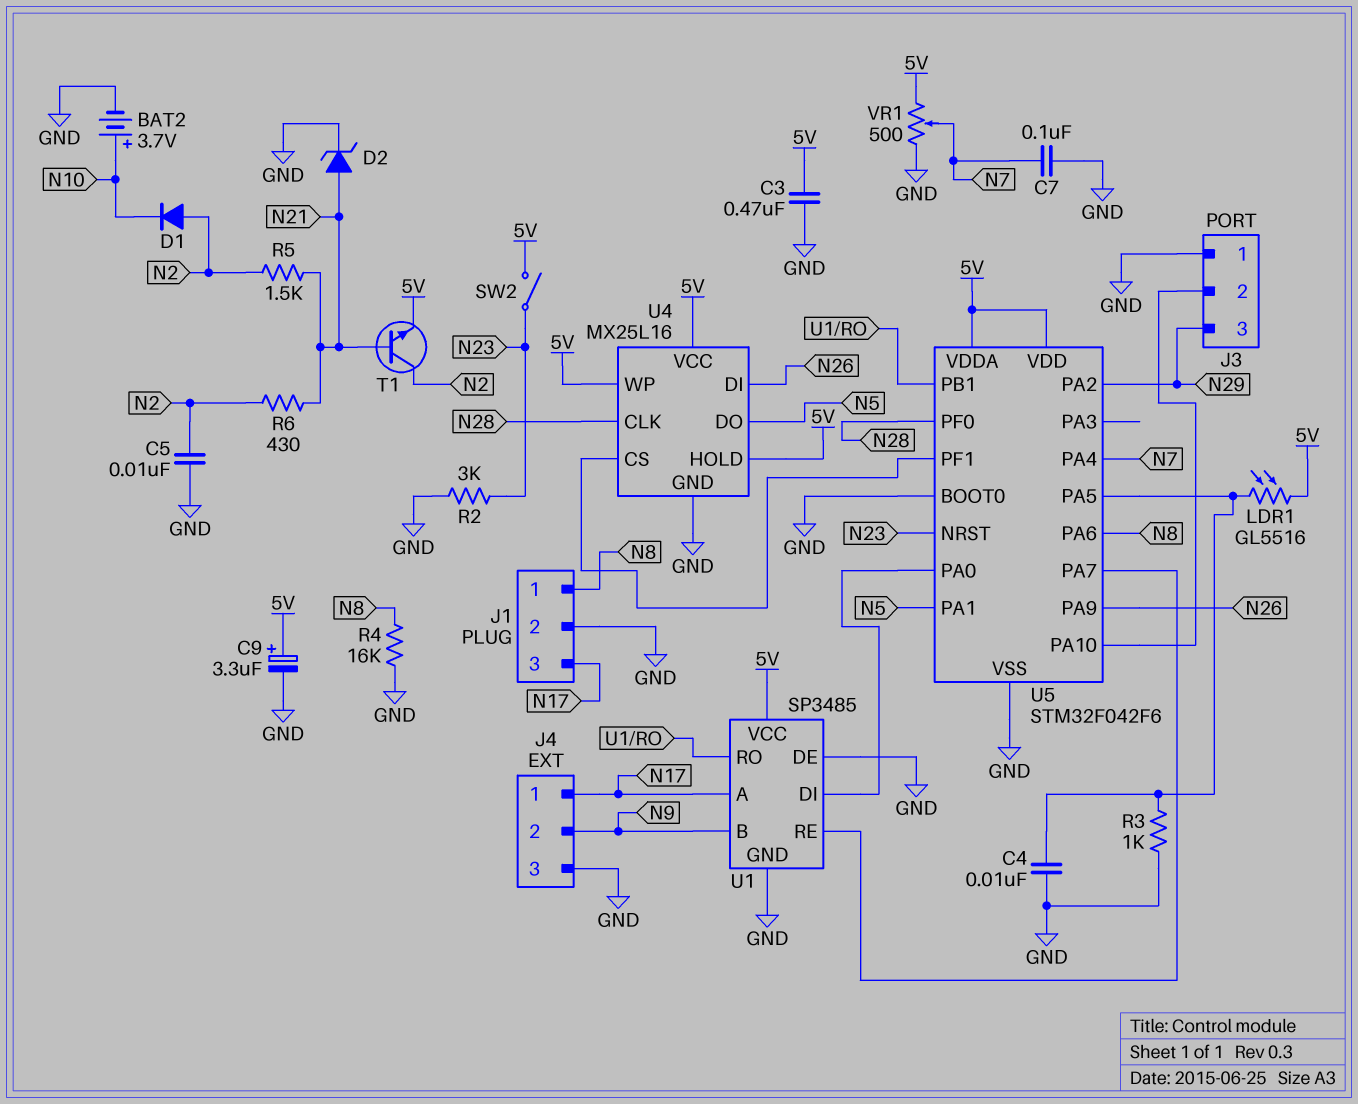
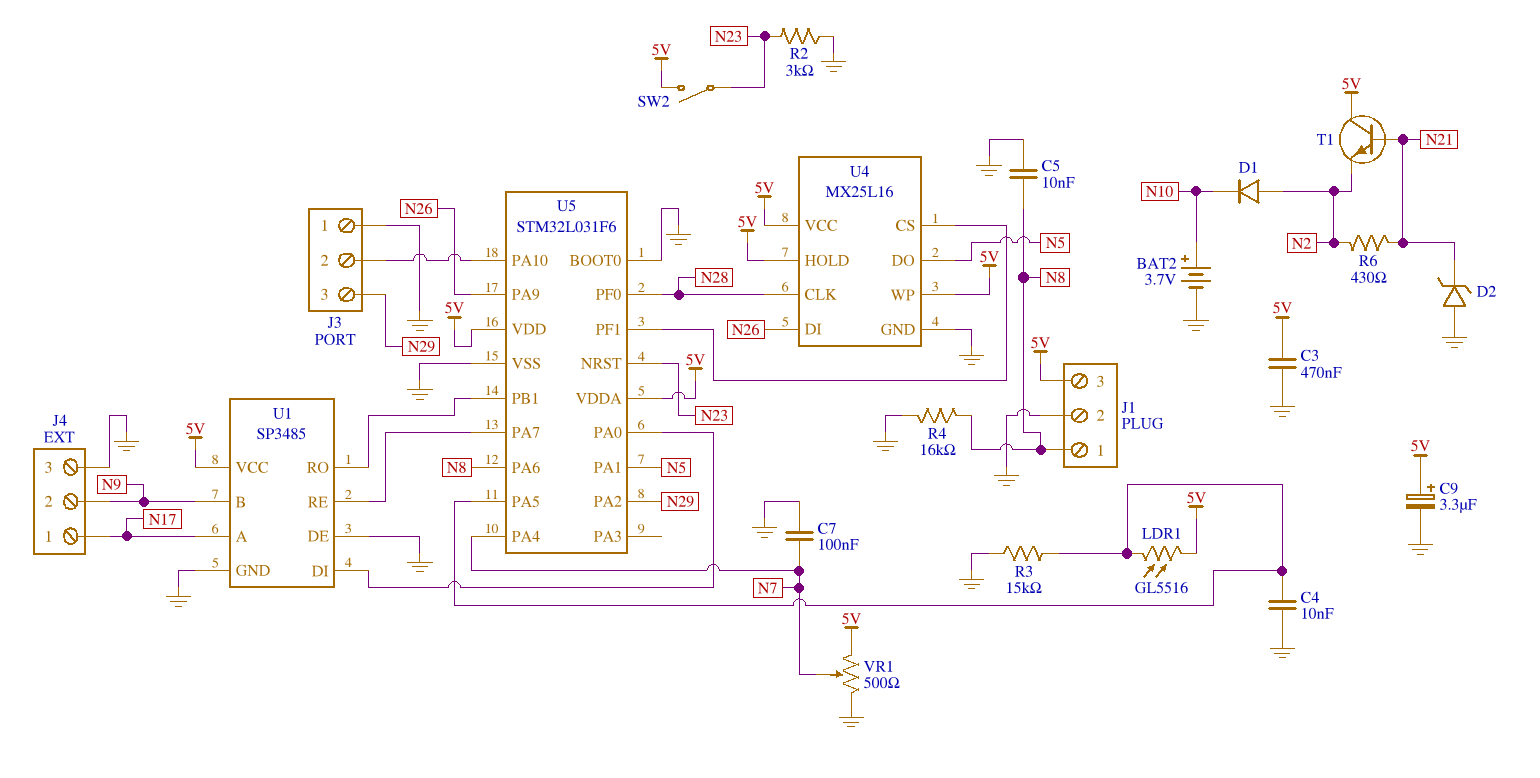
C5: 10nF (GND, N2) -> 10nF (GND, N8)
D2: zener (A N21, K GND) -> zener (A GND, K N21)
J1 pin 3: N17 -> 5V
R3: 1k (GND, U5/PA5) -> 15k (GND, U5/PA5)
R5: 1.5k (N2, N21) -> none
T1: NPN (B N21, C N2, E 5V) -> NPN (B N21, C 5V, E N2)
U5: STM32F042F6 -> STM32L031F6

